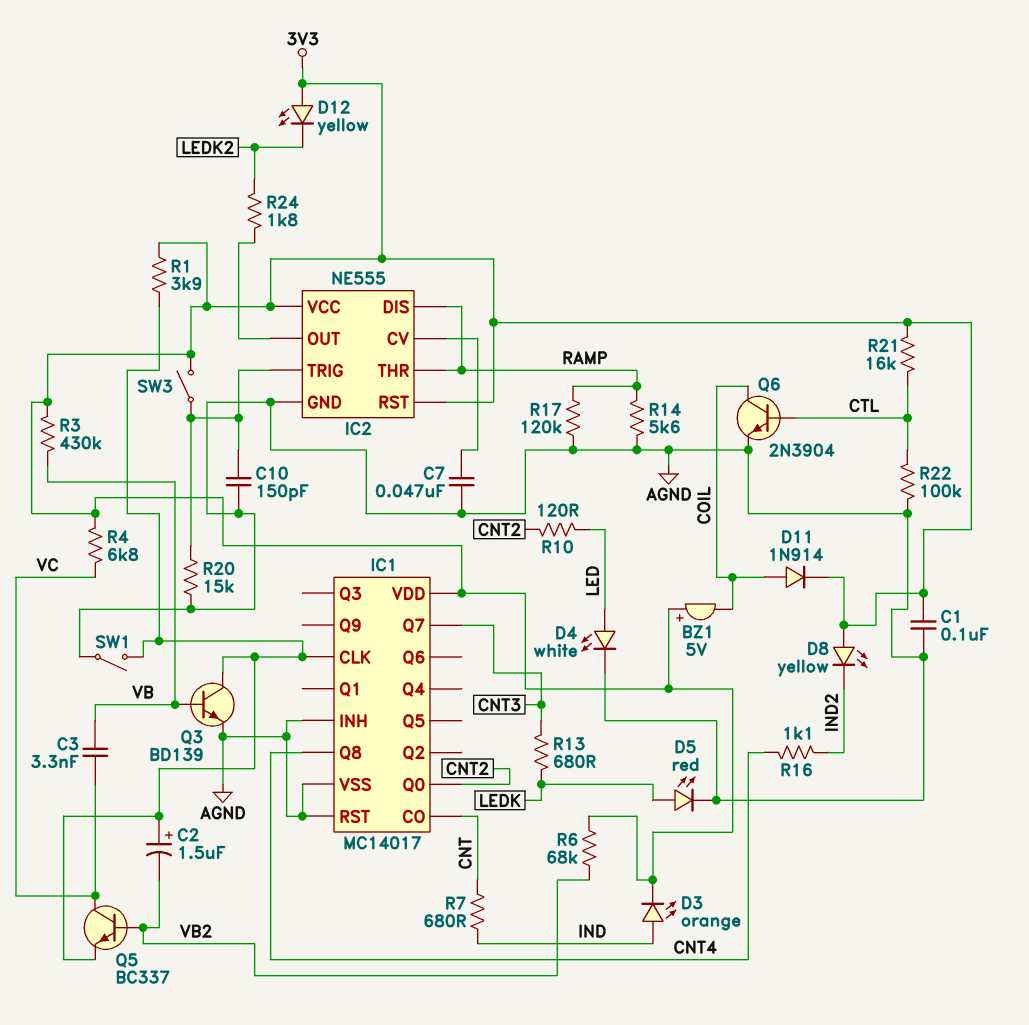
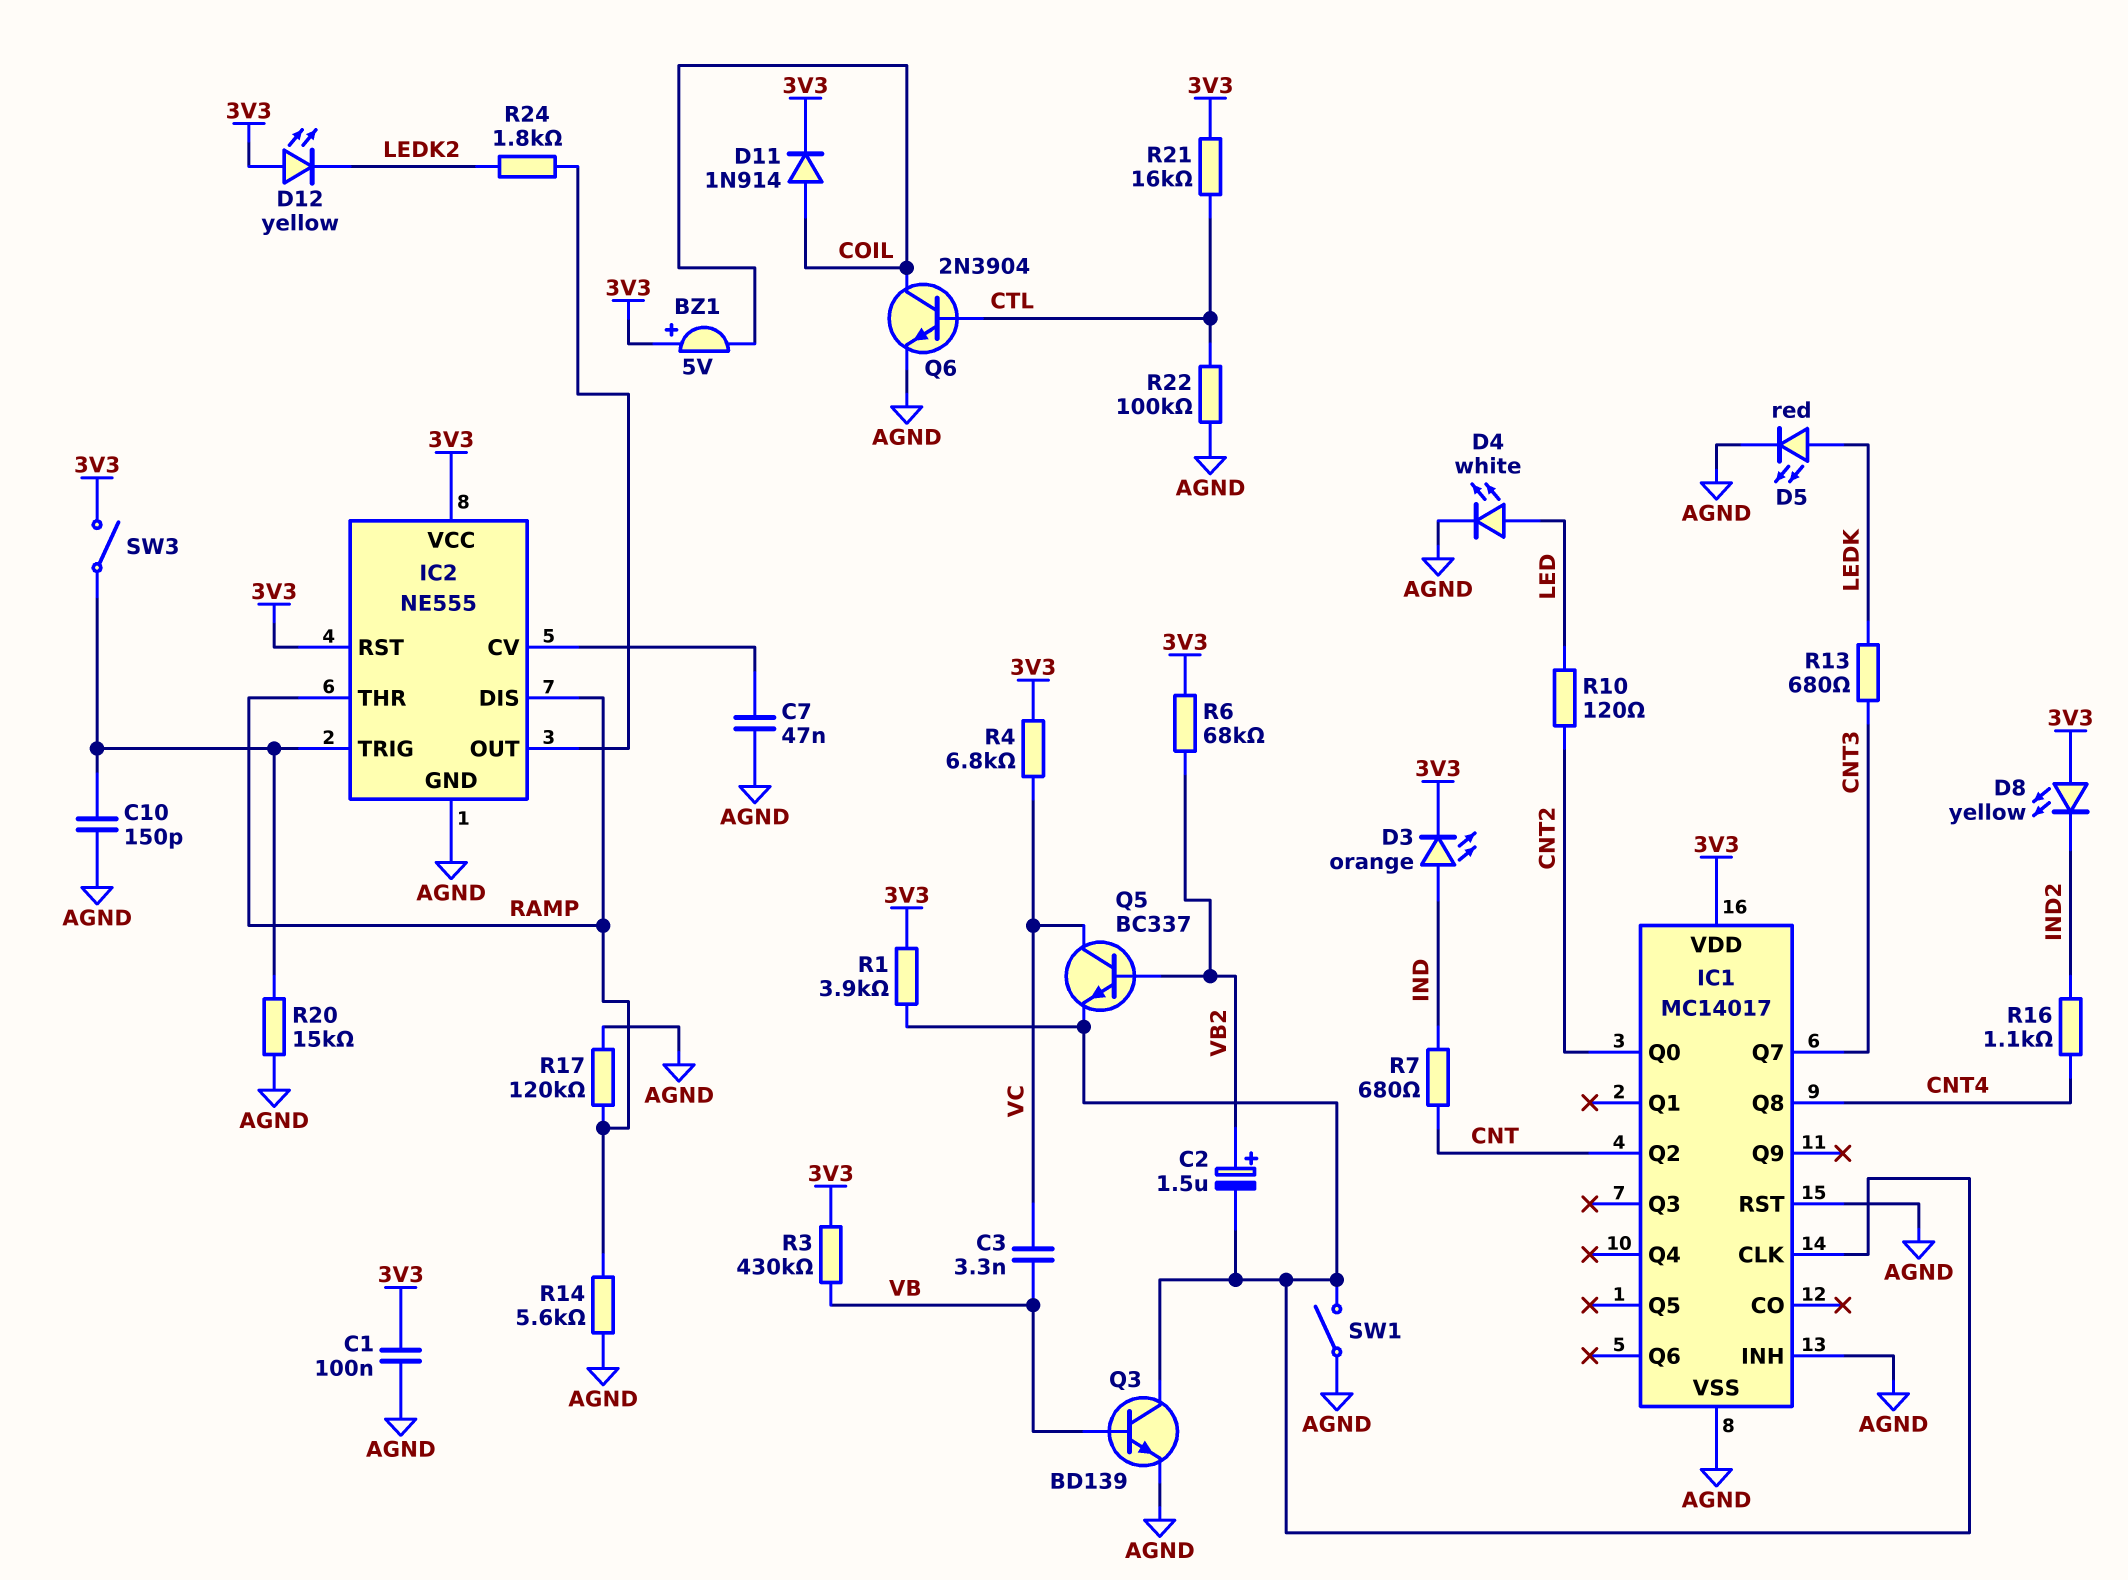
C2: 1.5uF (plus IC1/CLK, minus VB2) -> 1.5uF (plus VB2, minus IC1/CLK)
IC1 pin CO: CNT -> none
IC1 pin Q2: none -> CNT

